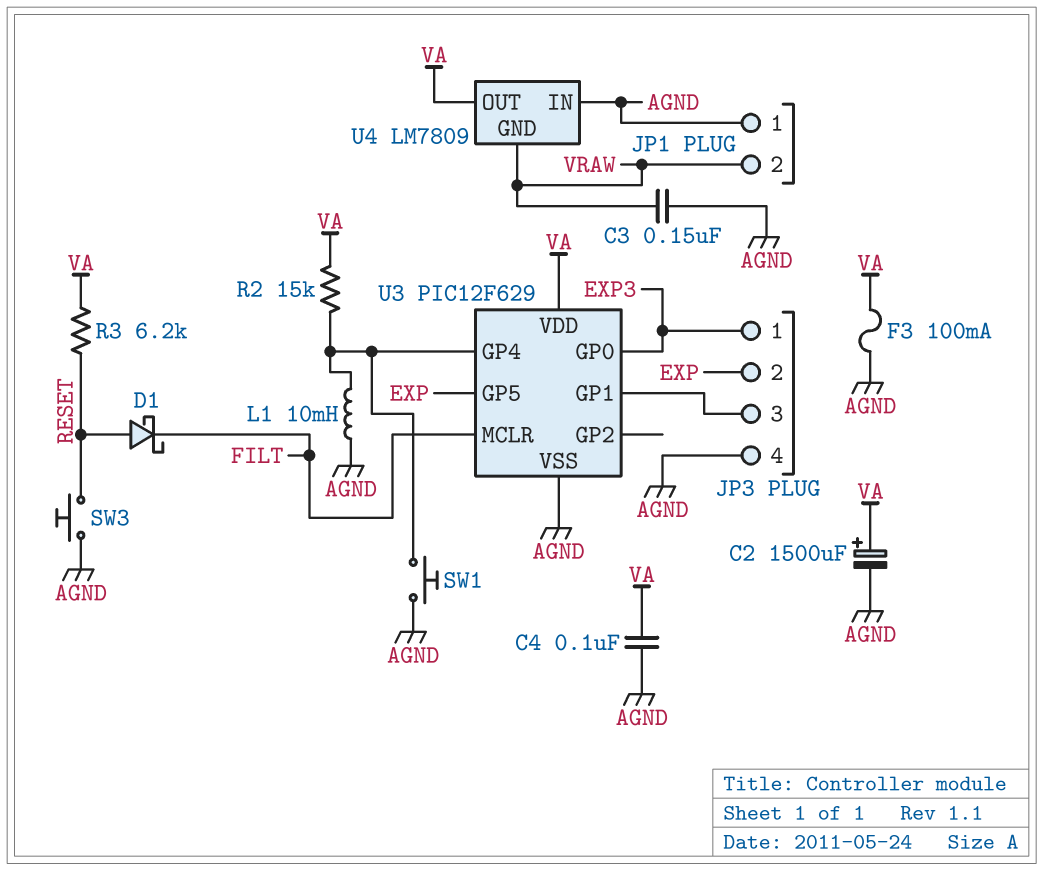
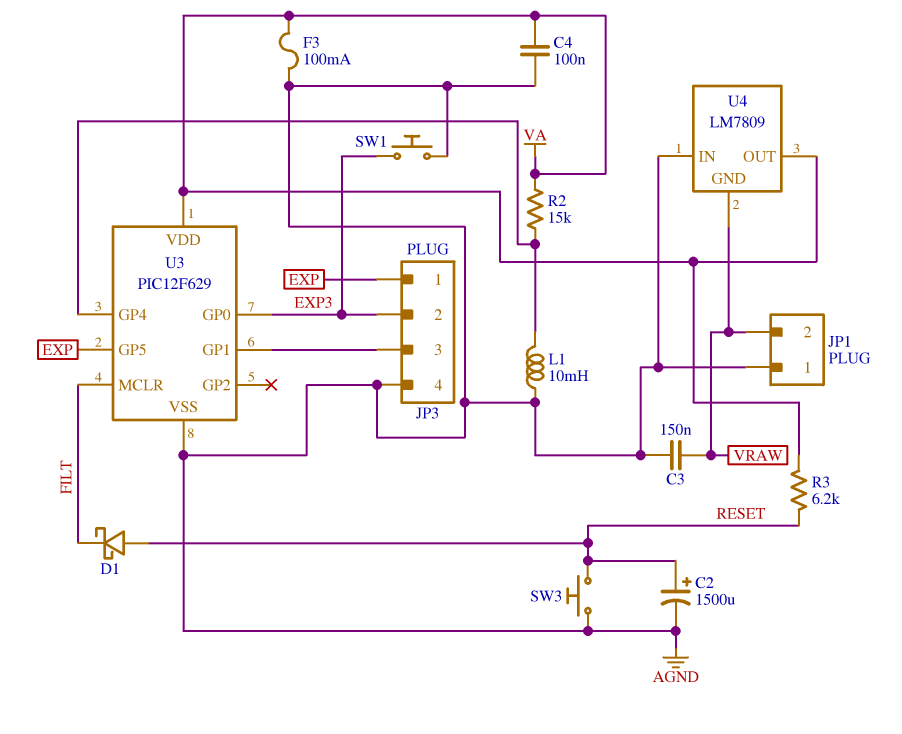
C2: 1500uF (plus VA, minus AGND) -> 1500uF (plus RESET, minus AGND)
JP3 pin 1: EXP3 -> EXP
JP3 pin 2: EXP -> EXP3
SW1: button (AGND, U3/GP4) -> button (AGND, EXP3)

